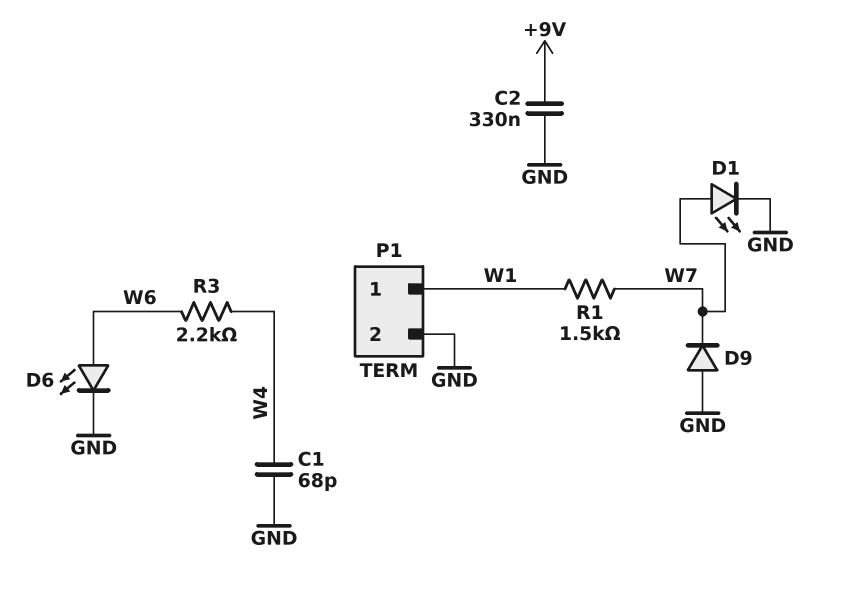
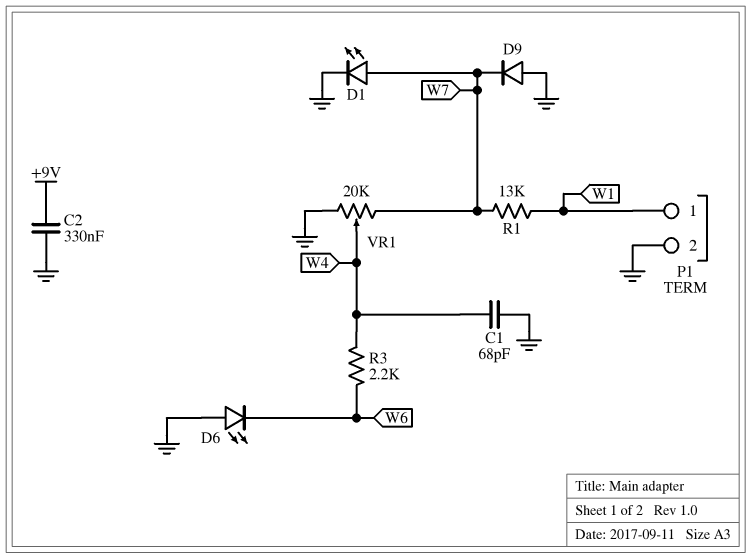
D6: LED (A W6, K GND) -> LED (A GND, K W6)
R1: 1.5k (W1, W7) -> 13k (W1, W7)
VR1: none -> 20k (GND, W7, wiper W4)

